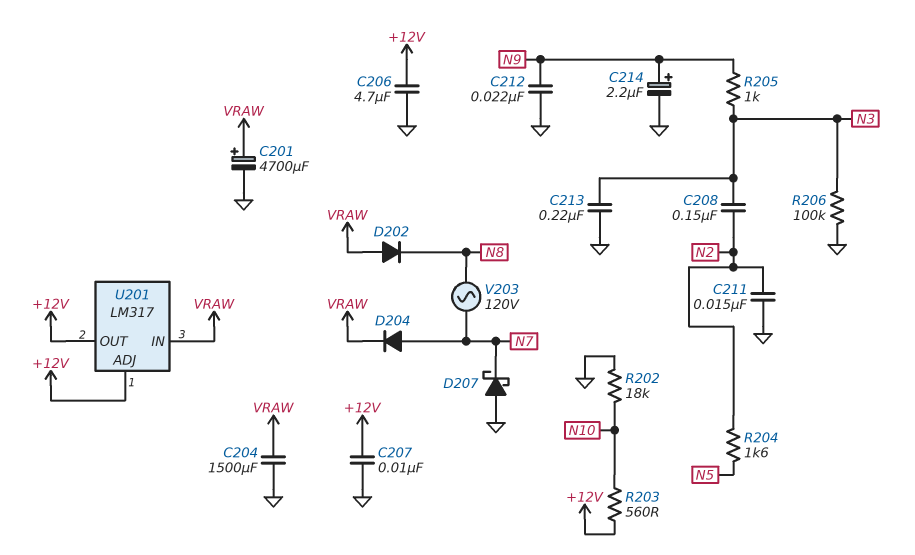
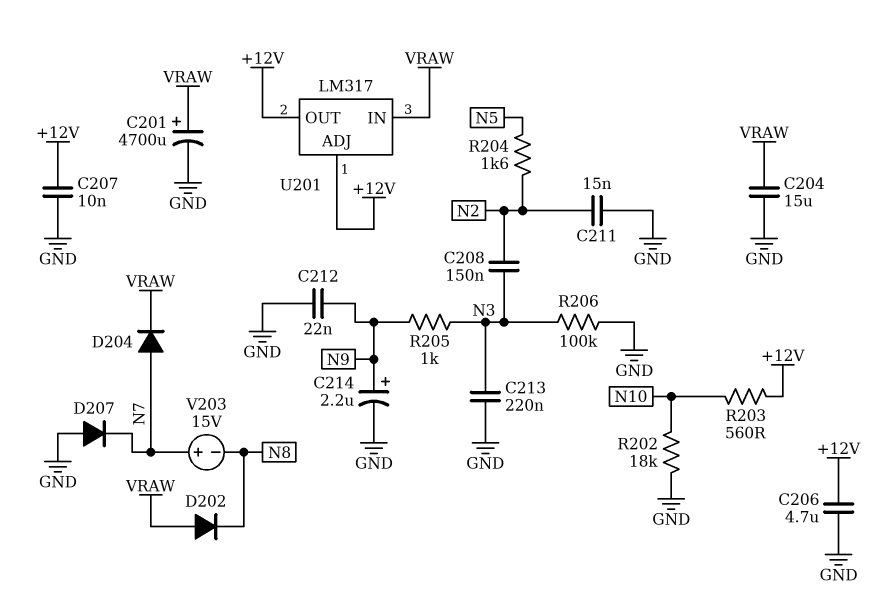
C204: 1500uF (GND, VRAW) -> 15uF (GND, VRAW)
D207: schottky (A GND, K N7) -> diode (A GND, K N7)
V203: AC 120V (N7, N8) -> 15V (plus N7, minus N8)

